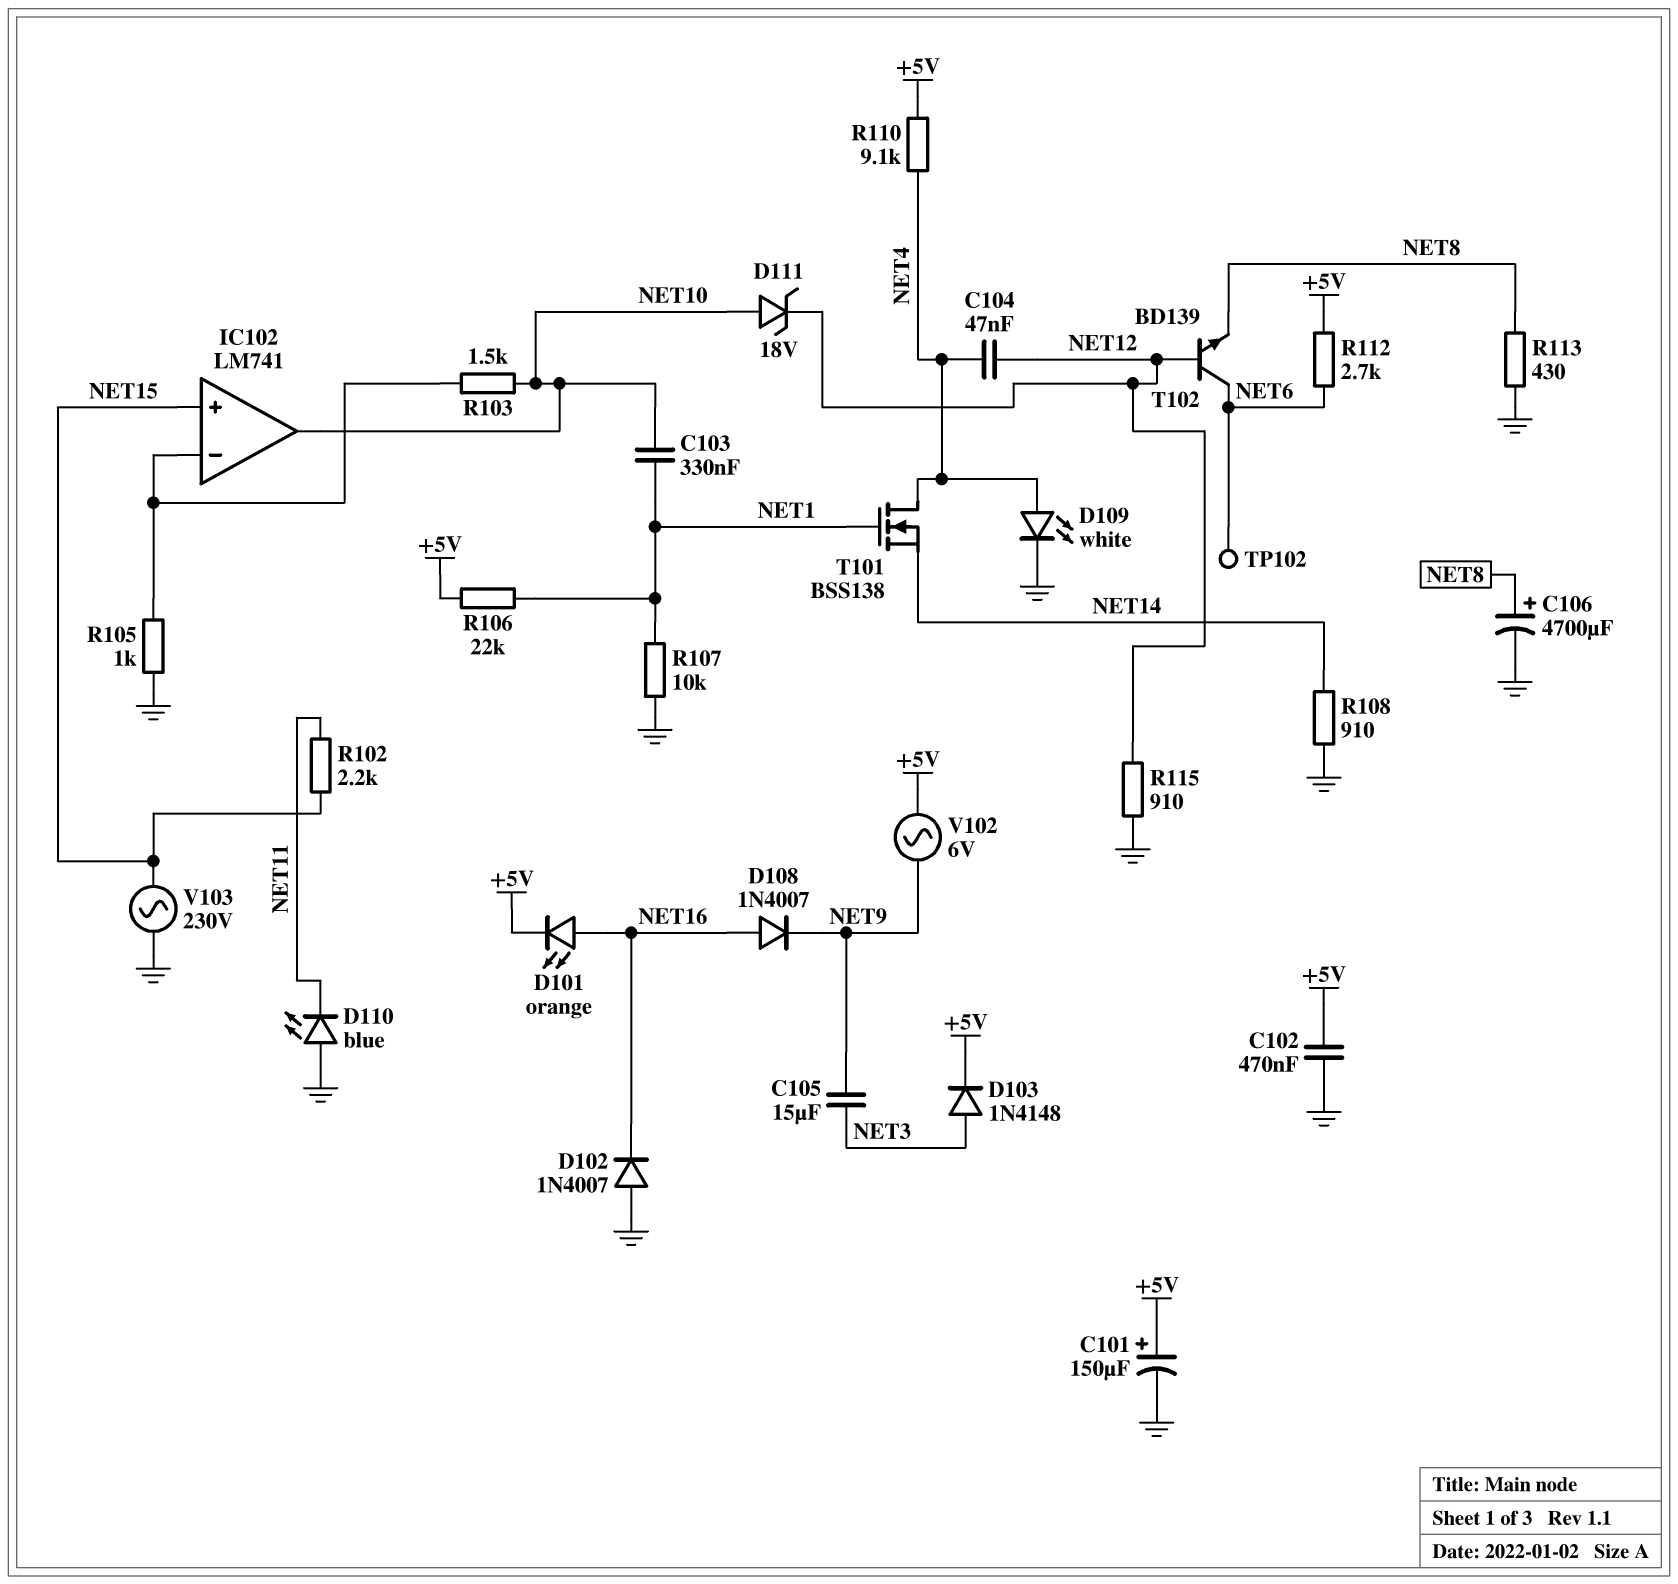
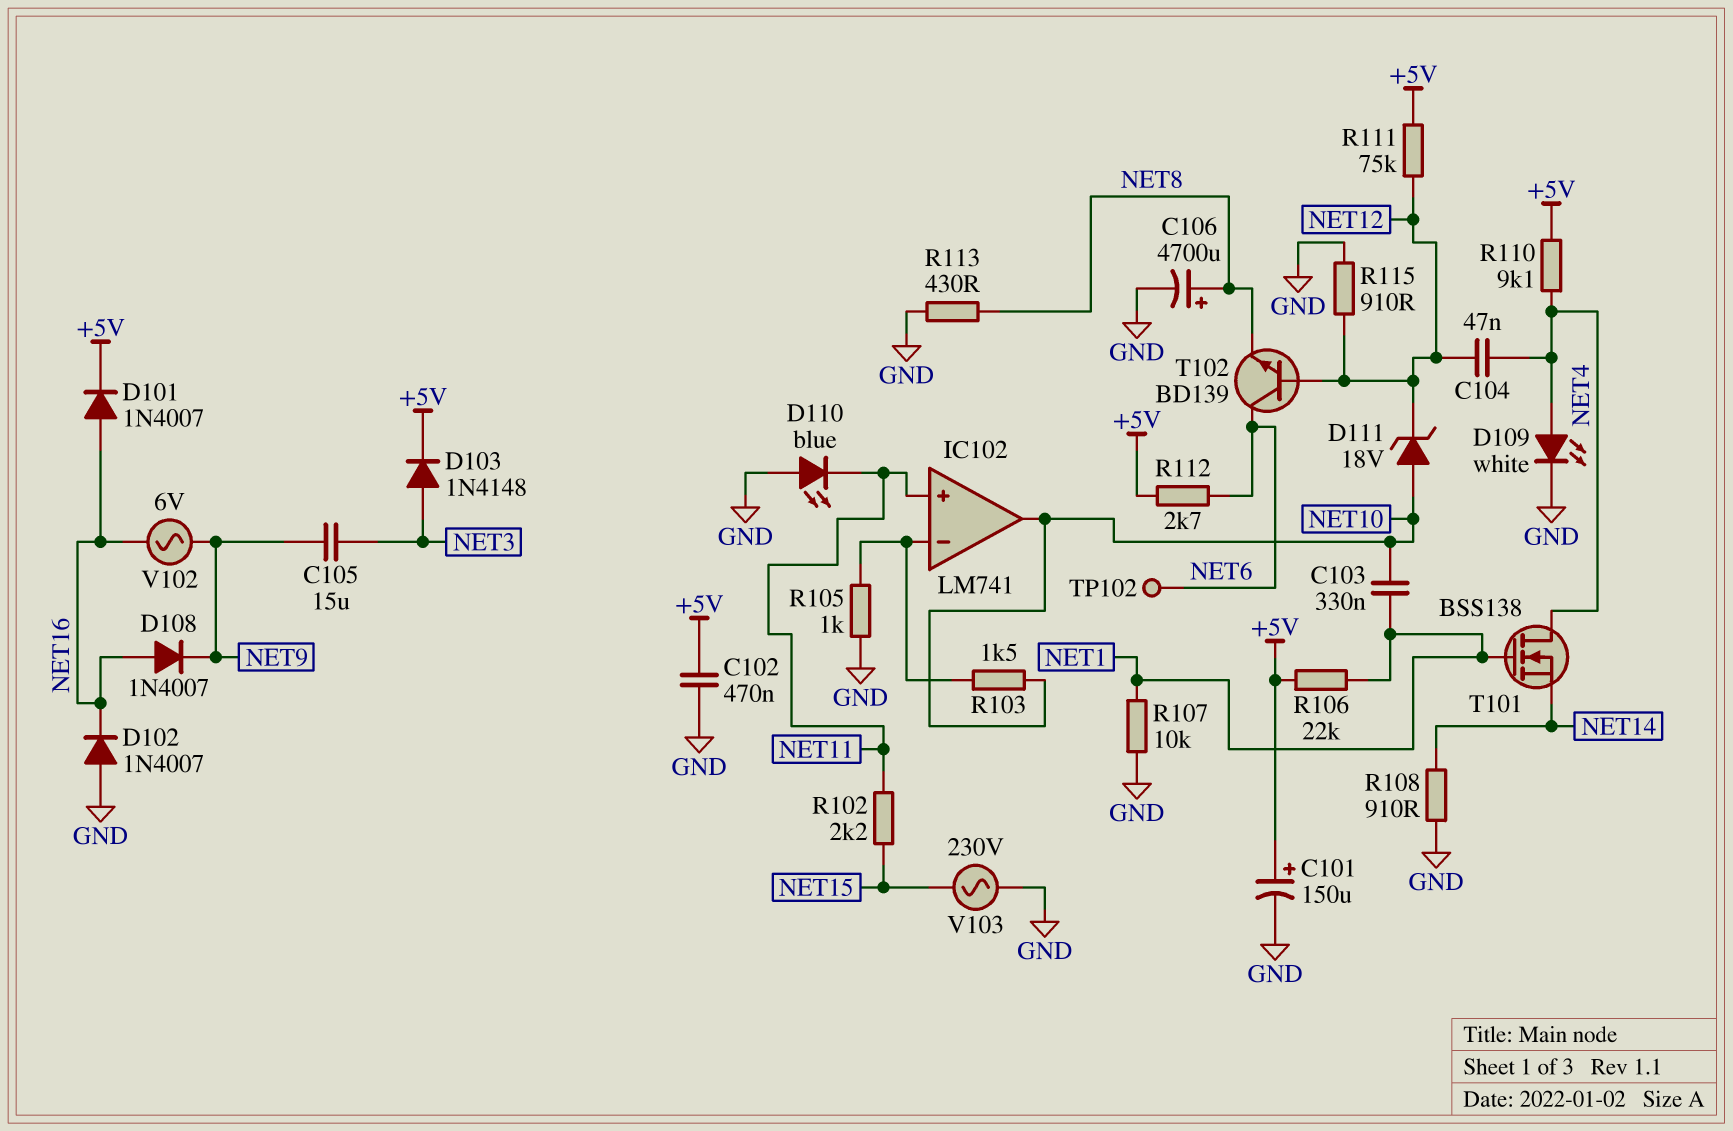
D101: LED orange (A NET16, K +5V) -> diode 1N4007 (A NET16, K +5V)
IC102 pin in+: NET15 -> NET11
R111: none -> 75k (+5V, NET12)
V102: AC 6V (+5V, NET9) -> AC 6V (NET9, NET16)

